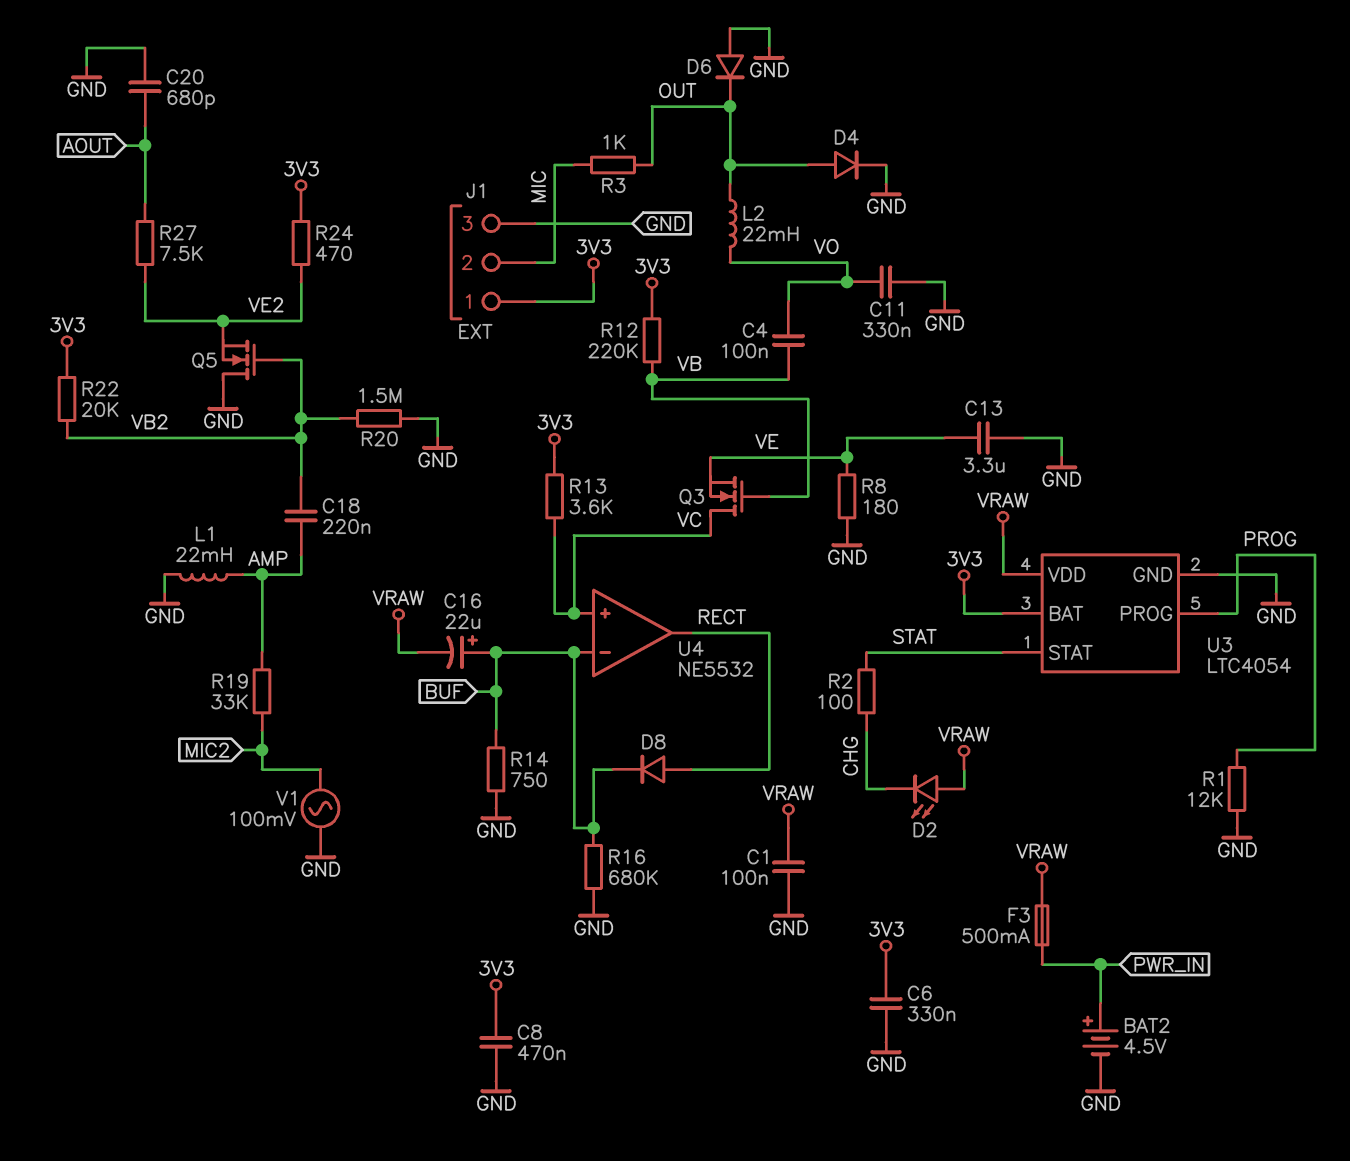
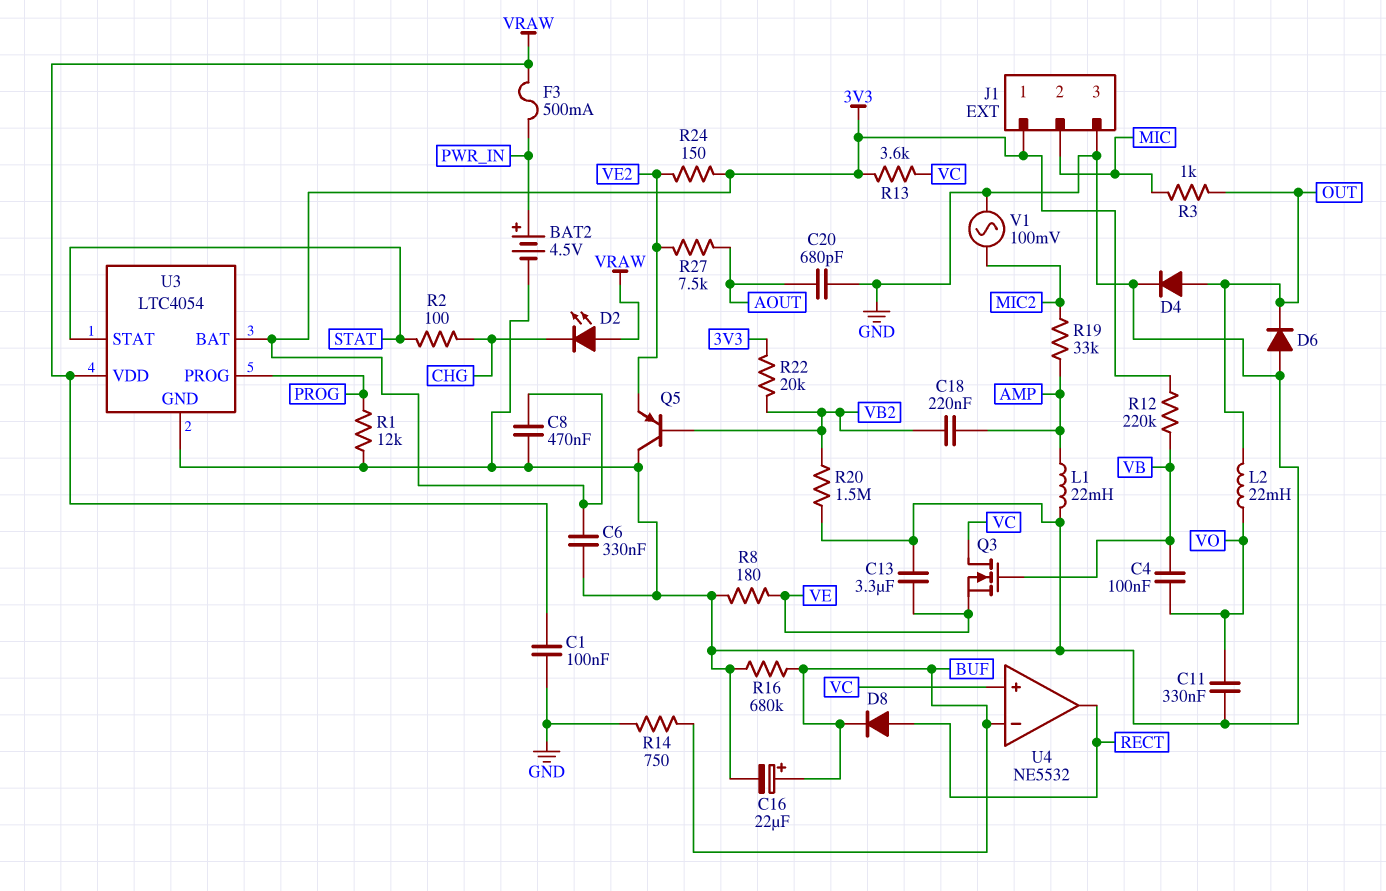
C16: 22uF (plus BUF, minus VRAW) -> 22uF (plus BUF, minus GND)
Q5: NMOS (G VB2, D GND, S VE2) -> PNP (B VB2, C GND, E VE2)
R24: 470 (3V3, VE2) -> 150 (3V3, VE2)

